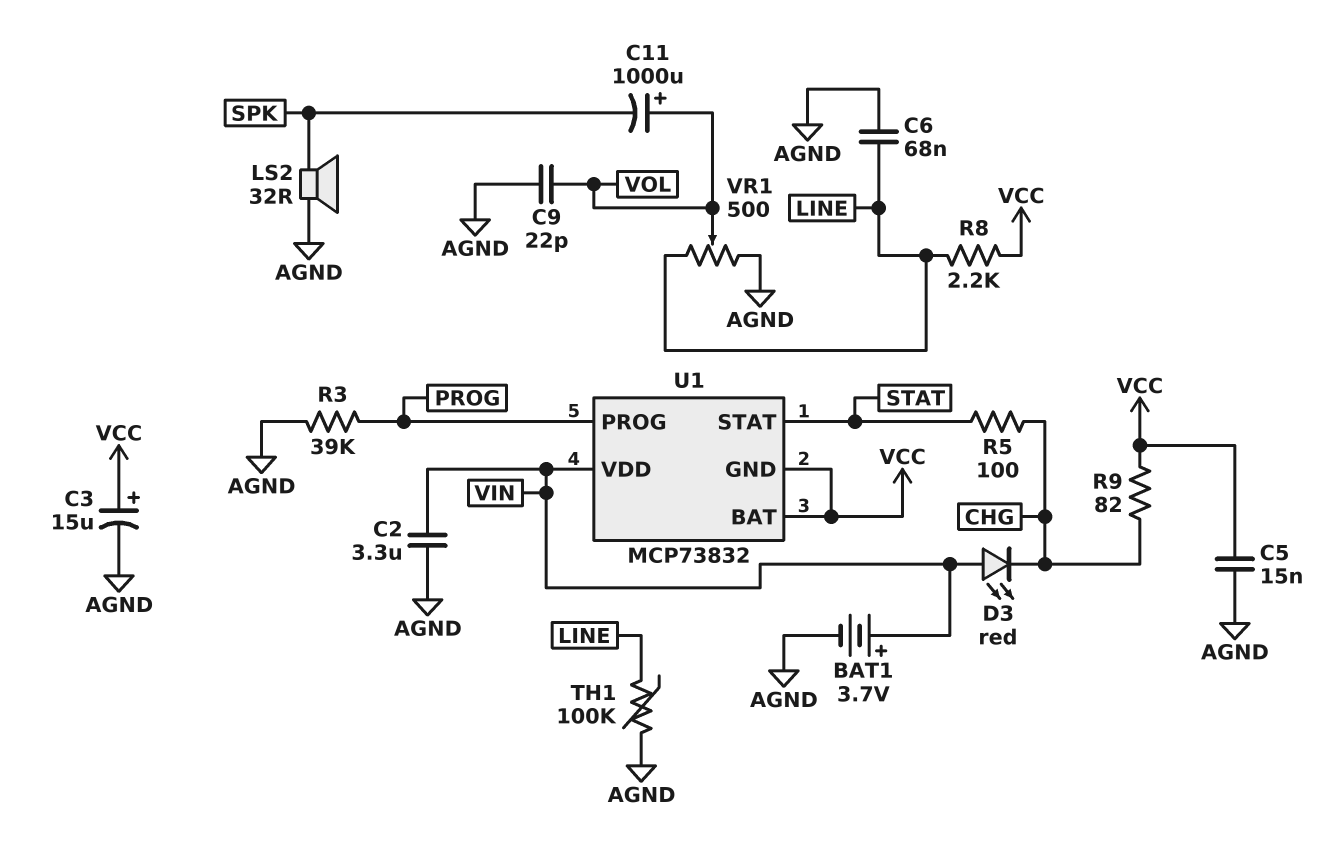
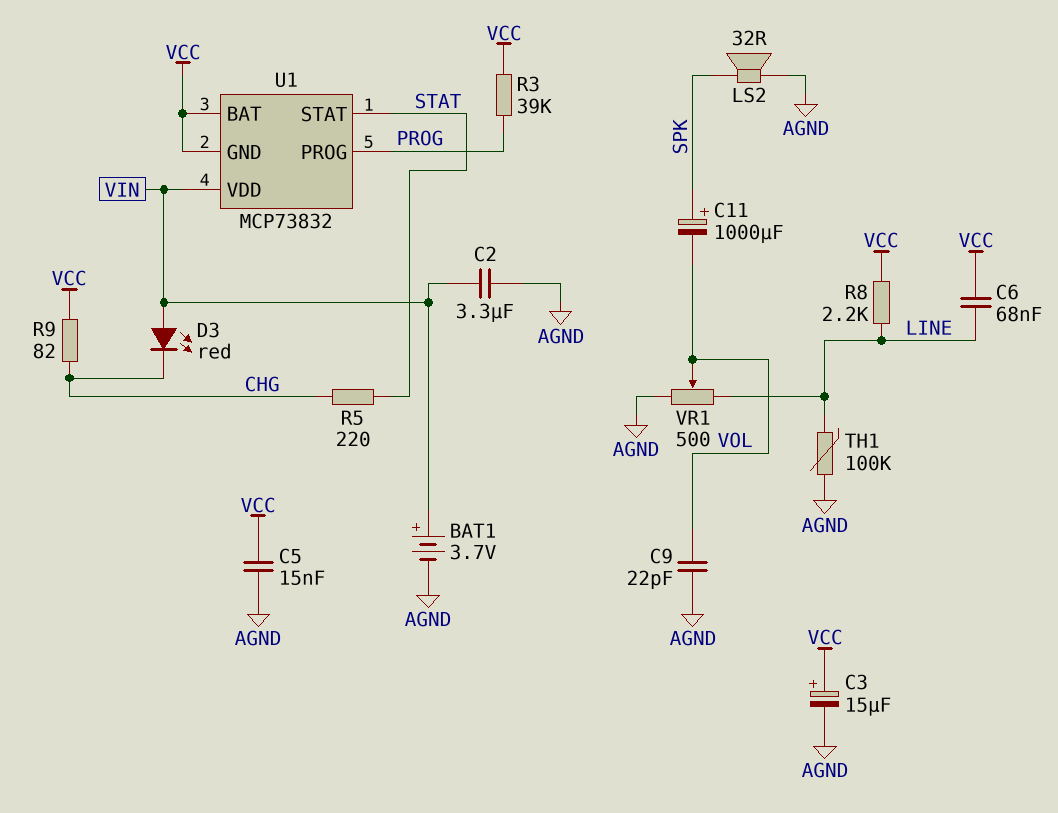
C6: 68nF (AGND, LINE) -> 68nF (LINE, VCC)
C11: 1000uF (plus VOL, minus SPK) -> 1000uF (plus SPK, minus VOL)
R3: 39k (AGND, PROG) -> 39k (PROG, VCC)
R5: 100 (CHG, STAT) -> 220 (CHG, STAT)

